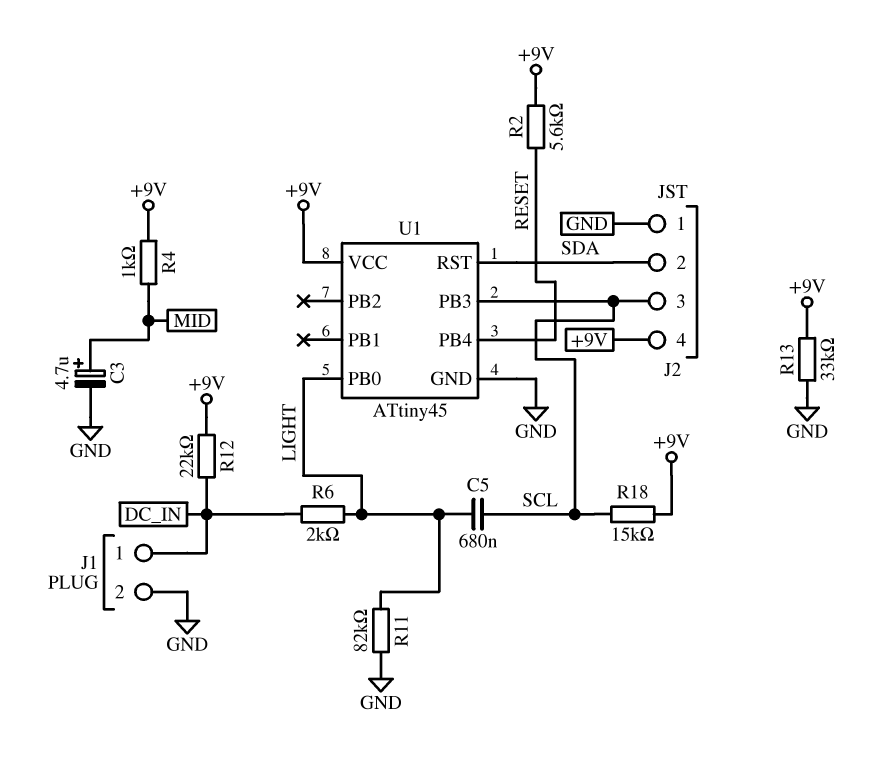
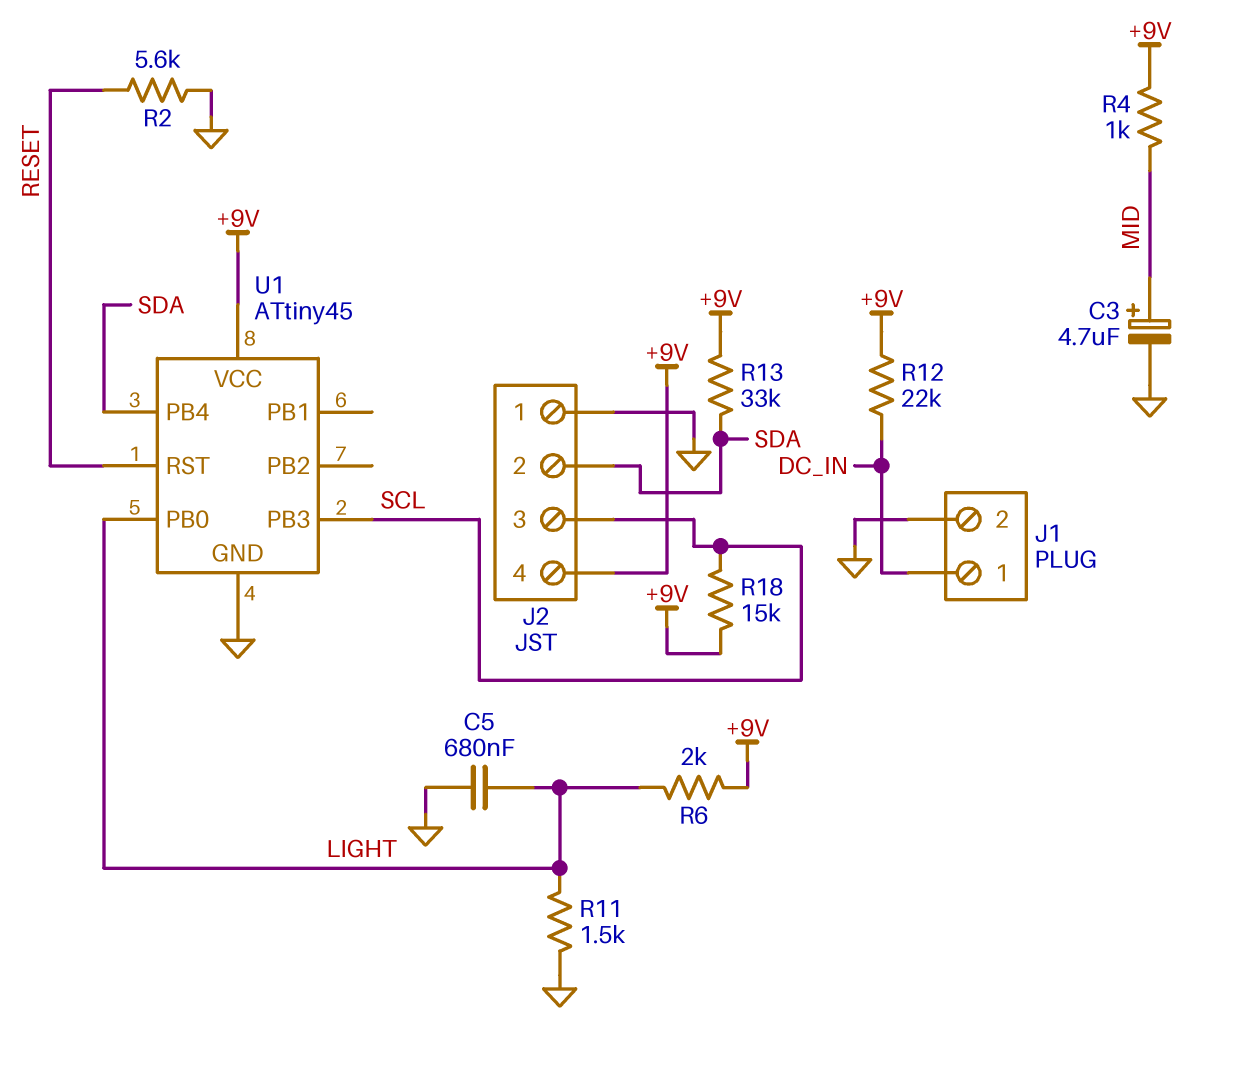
C5: 680nF (LIGHT, SCL) -> 680nF (GND, LIGHT)
R2: 5.6k (+9V, RESET) -> 5.6k (GND, RESET)
R6: 2k (DC_IN, LIGHT) -> 2k (+9V, LIGHT)
R11: 82k (GND, LIGHT) -> 1.5k (GND, LIGHT)
R13: 33k (+9V, GND) -> 33k (+9V, SDA)
U1 pin PB4: RESET -> SDA
U1 pin RST: SDA -> RESET

